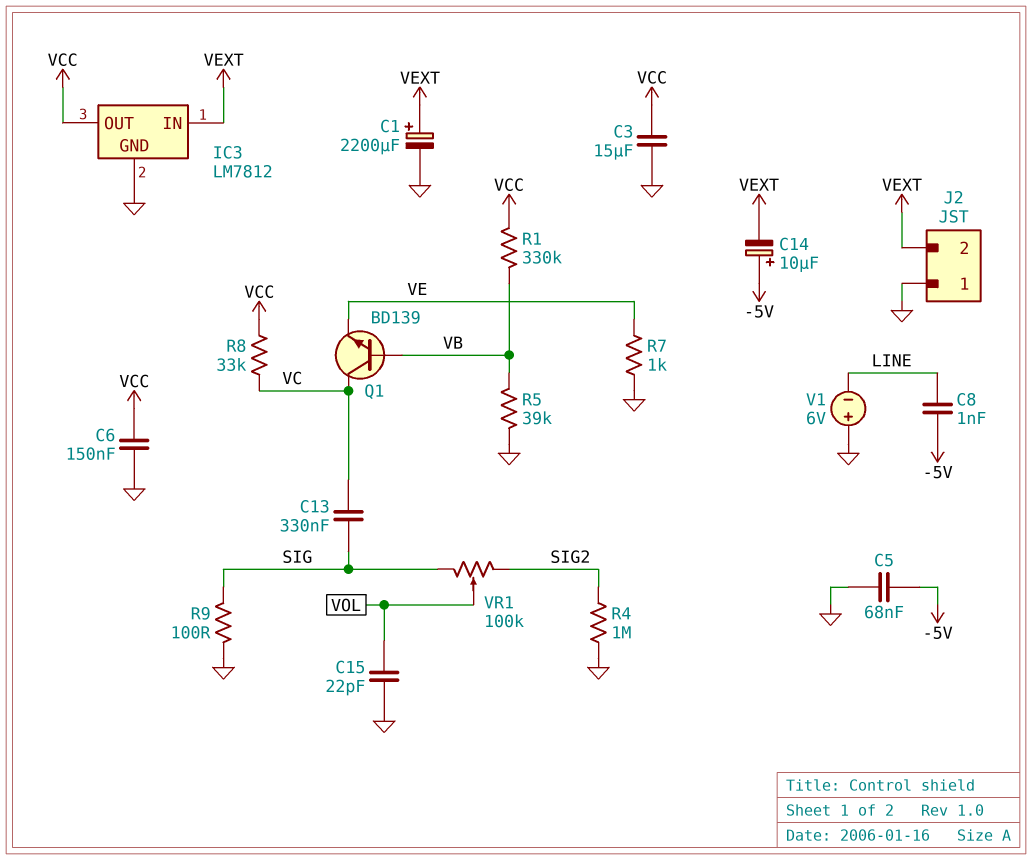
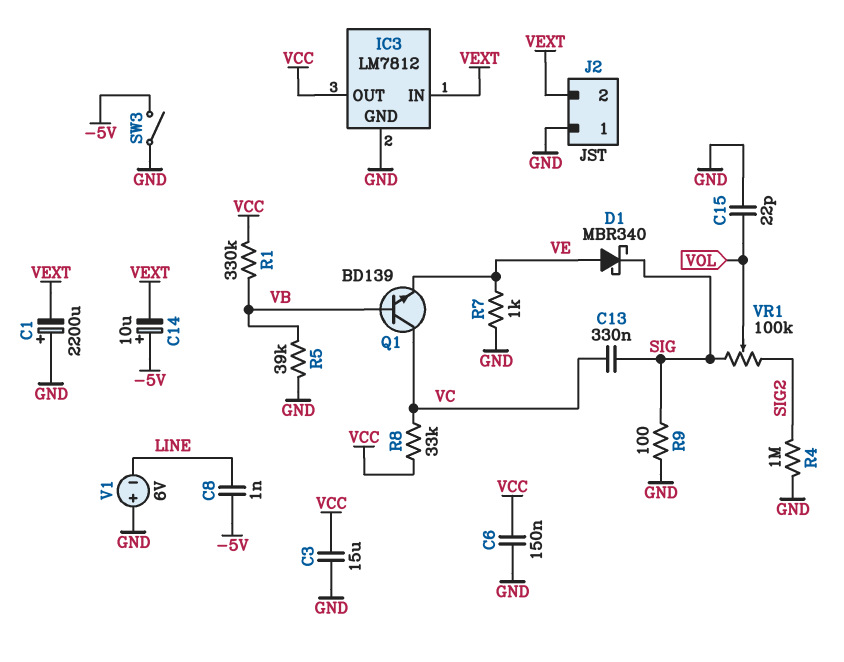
C1: 2200uF (plus VEXT, minus GND) -> 2200uF (plus GND, minus VEXT)
C5: 68nF (-5V, GND) -> none
D1: none -> schottky MBR340 (A VE, K SIG)
SW3: none -> switch (-5V, GND)

